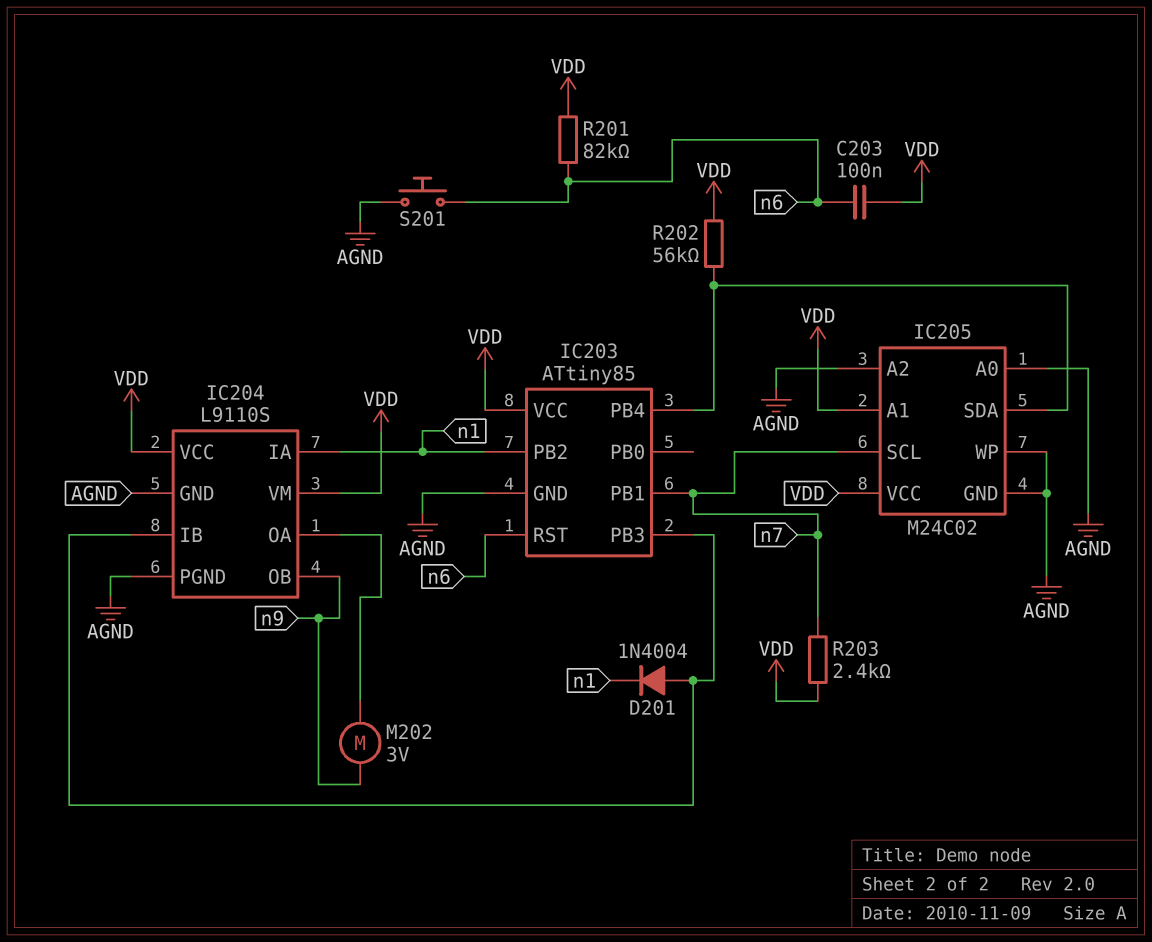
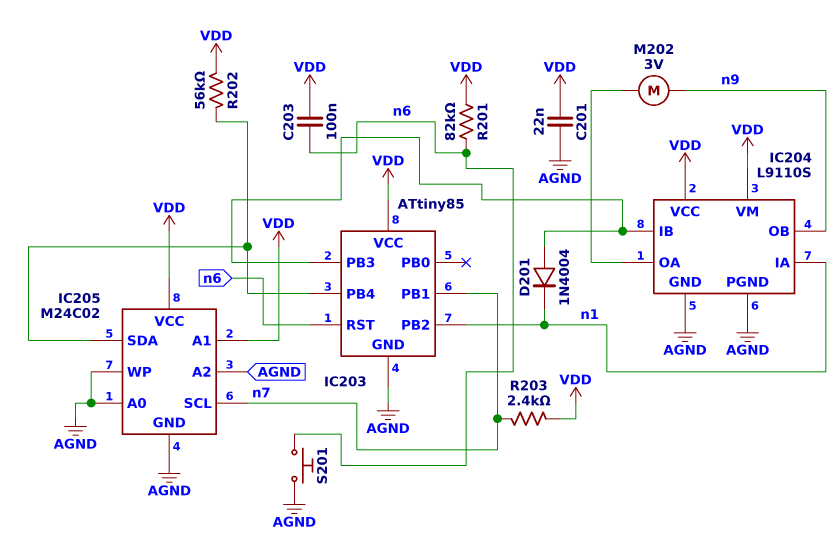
C201: none -> 22nF (AGND, VDD)

